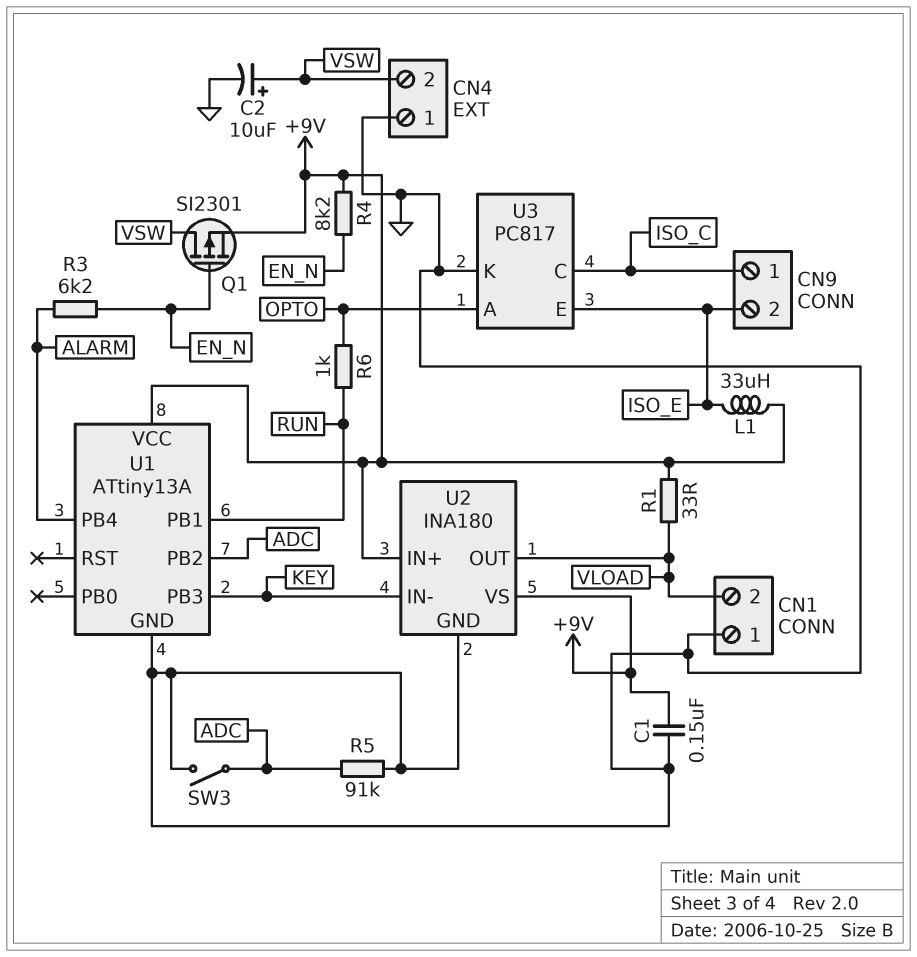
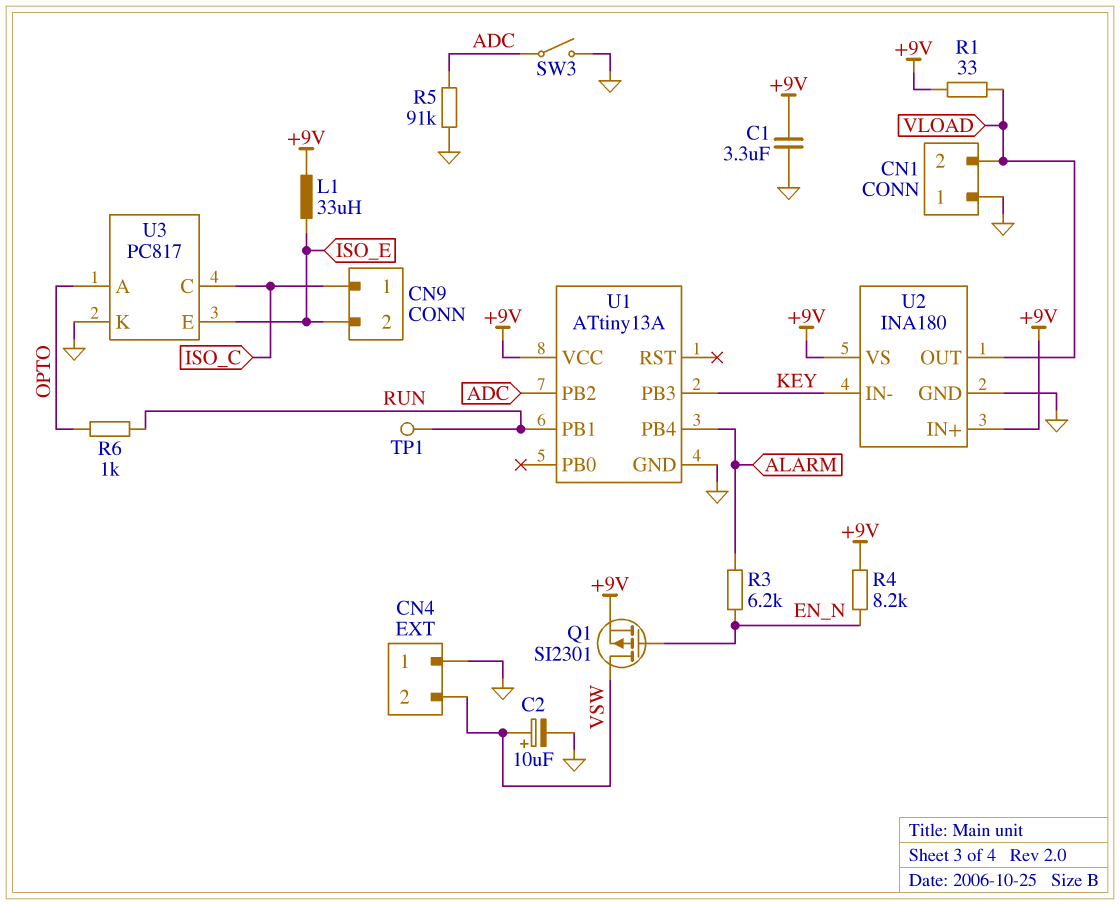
C1: 150nF (+9V, GND) -> 3.3uF (+9V, GND)
TP1: none -> test point (RUN)

